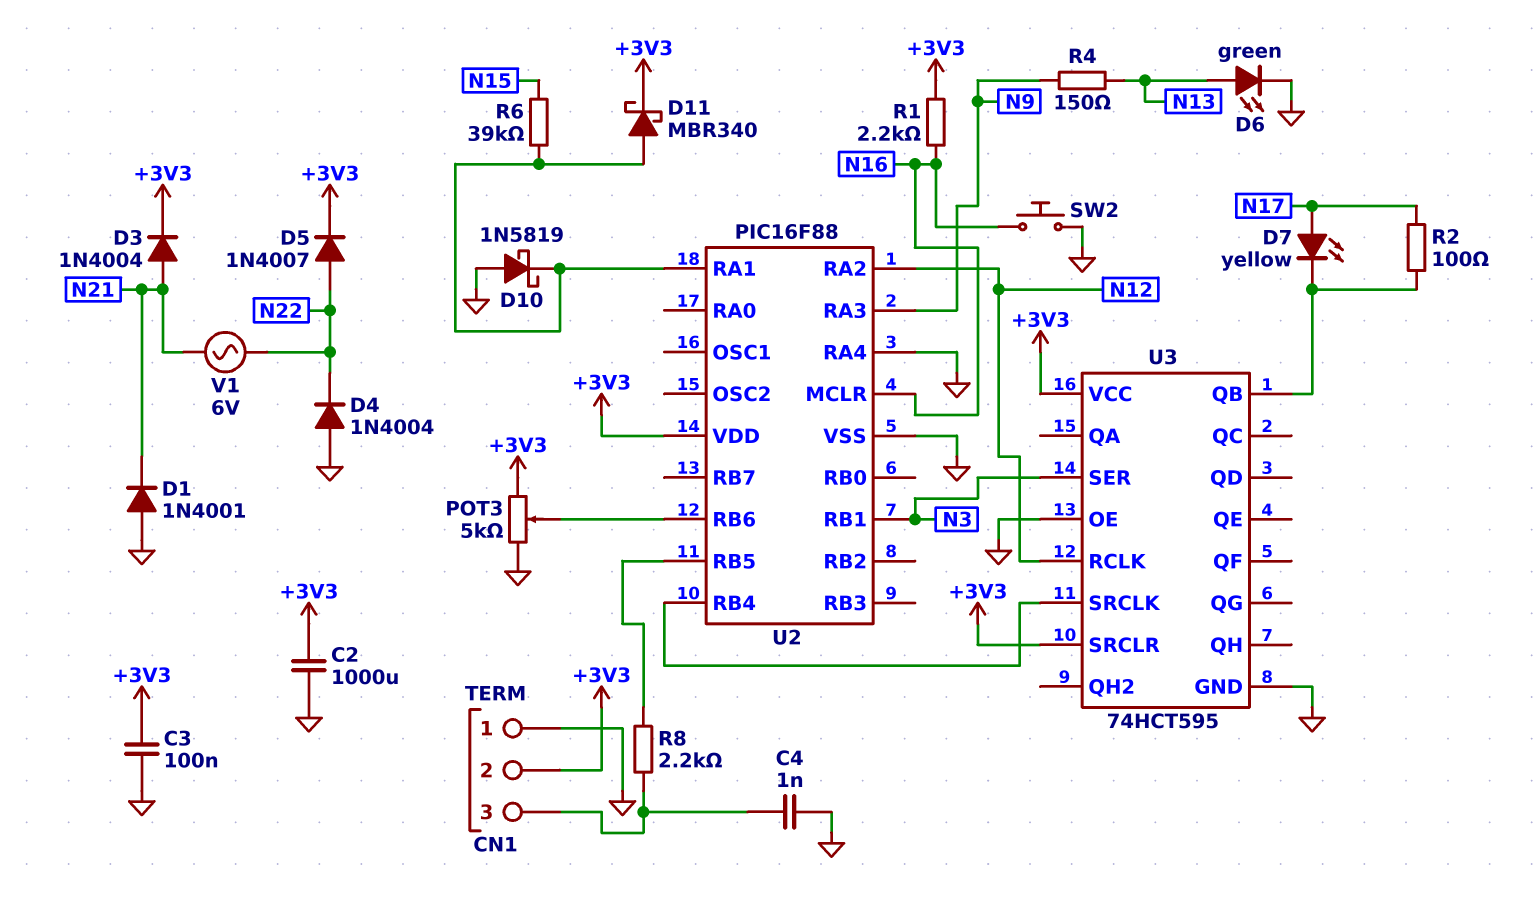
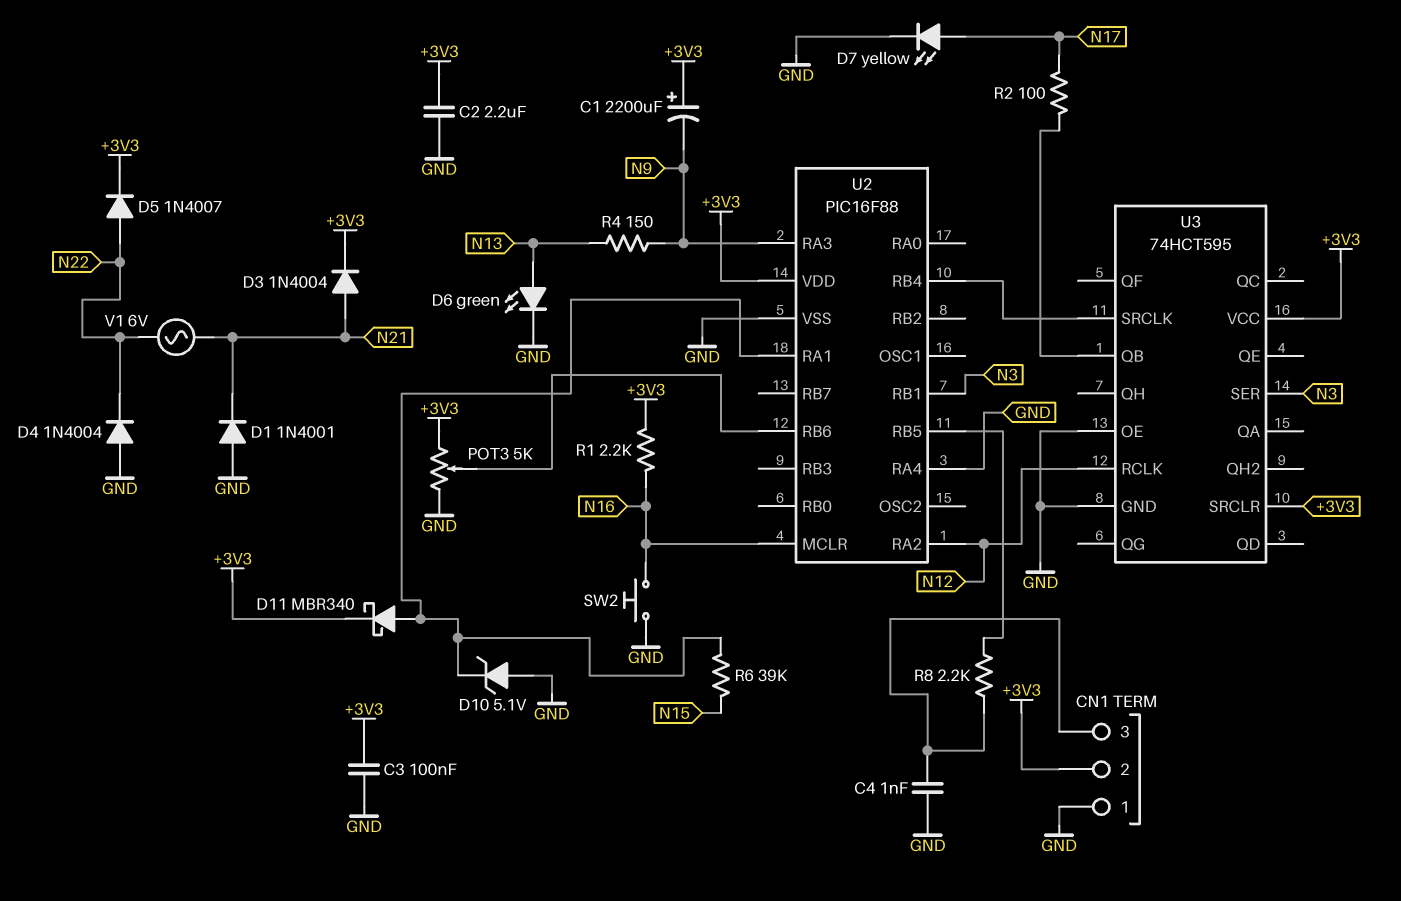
C1: none -> 2200uF (plus +3V3, minus N9)
C2: 1000uF (+3V3, GND) -> 2.2uF (+3V3, GND)
D7: LED yellow (A N17, K U3/QB) -> LED yellow (A N17, K GND)
D10: schottky 1N5819 (A GND, K U2/RA1) -> zener 5.1V (A GND, K U2/RA1)

